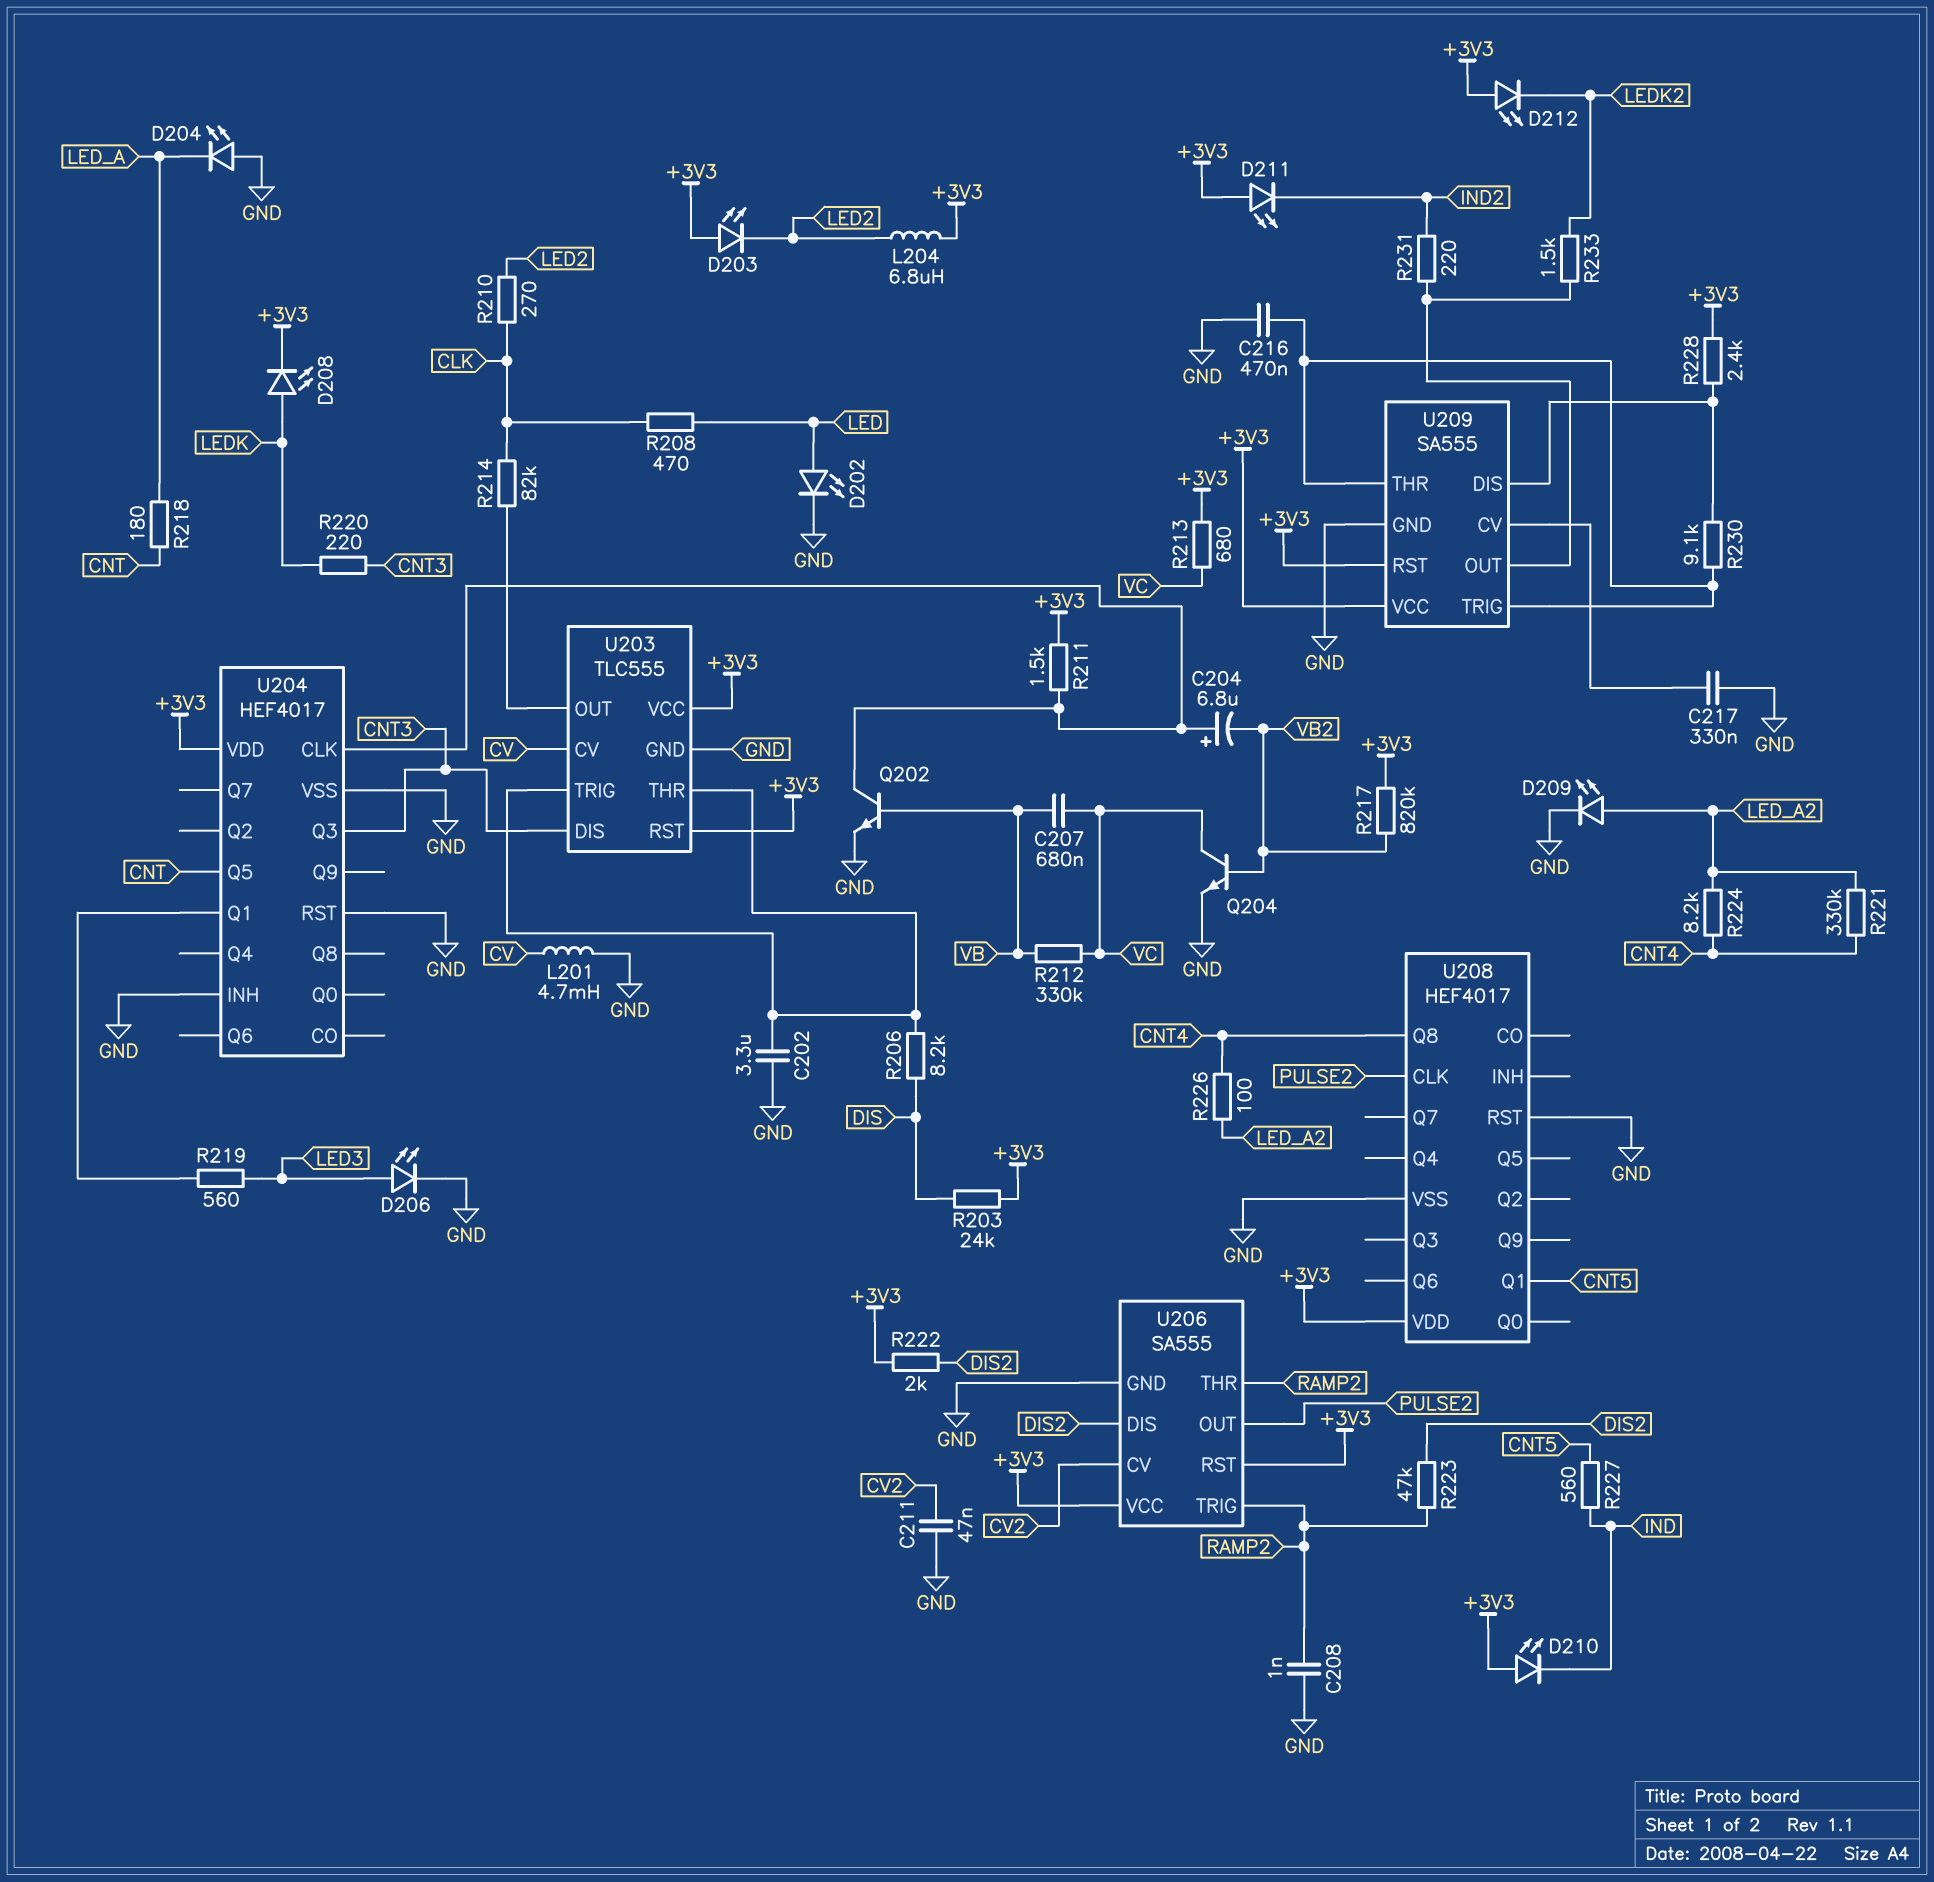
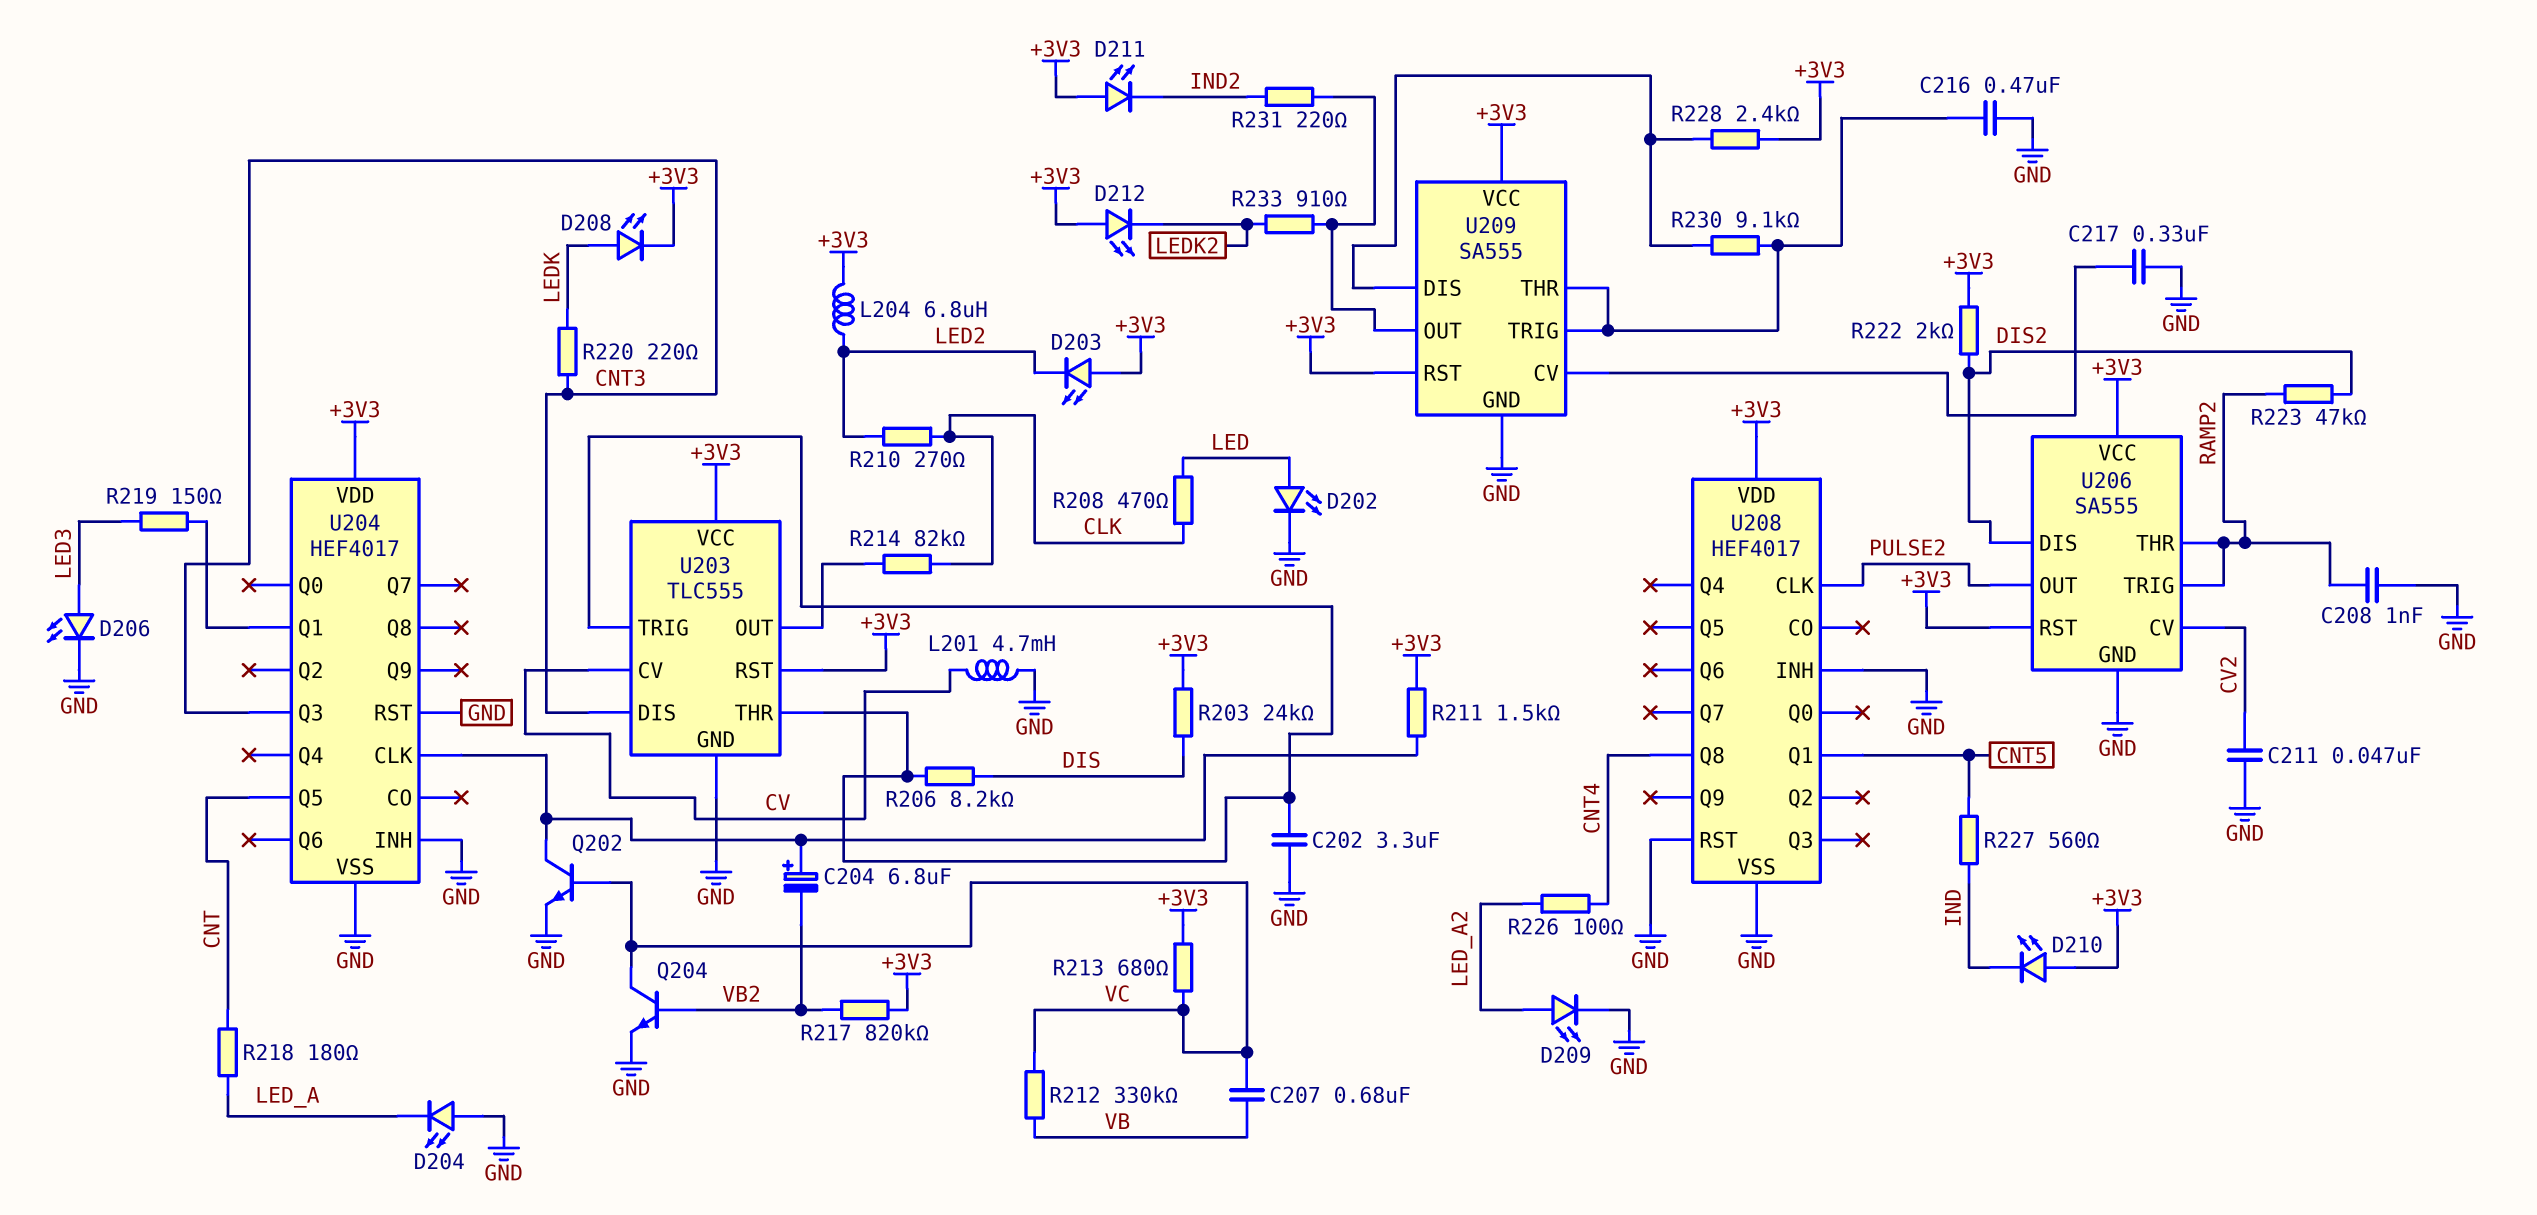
Q202: NPN (B VB, C U204/CLK, E GND) -> NPN (B VC, C U204/CLK, E GND)
R219: 560 (LED3, U204/Q1) -> 150 (LED3, U204/Q1)
R221: 330k (CNT4, LED_A2) -> none
R224: 8.2k (CNT4, LED_A2) -> none
R233: 1.5k (LEDK2, U209/OUT) -> 910 (LEDK2, U209/OUT)
U208 pin INH: none -> GND

